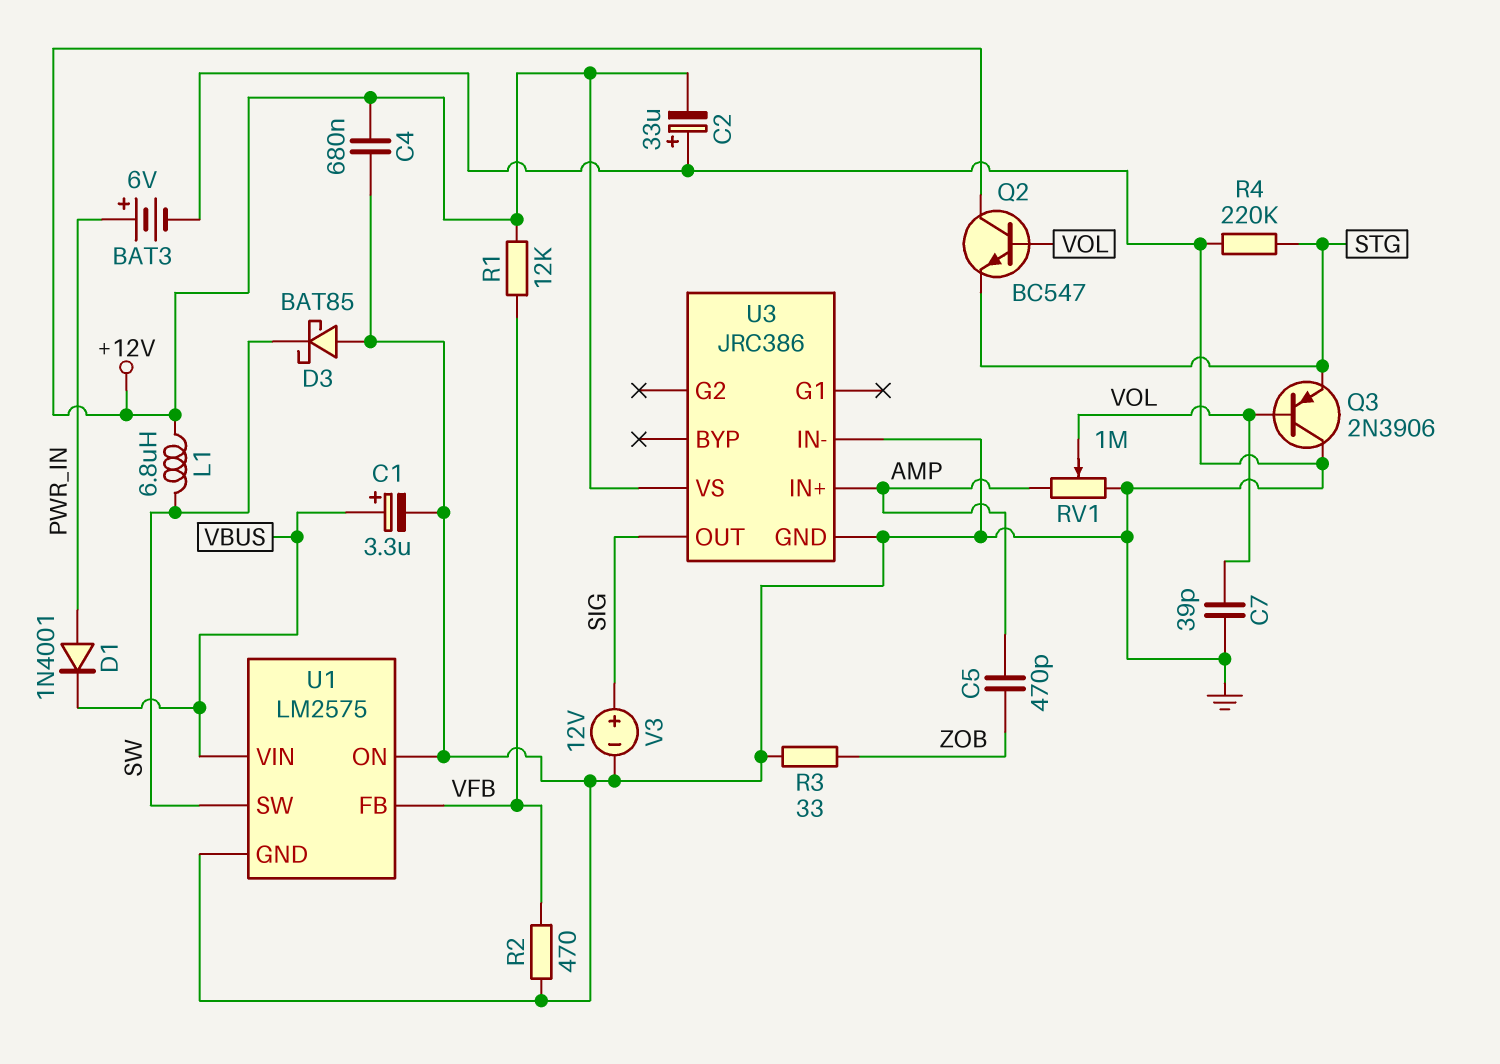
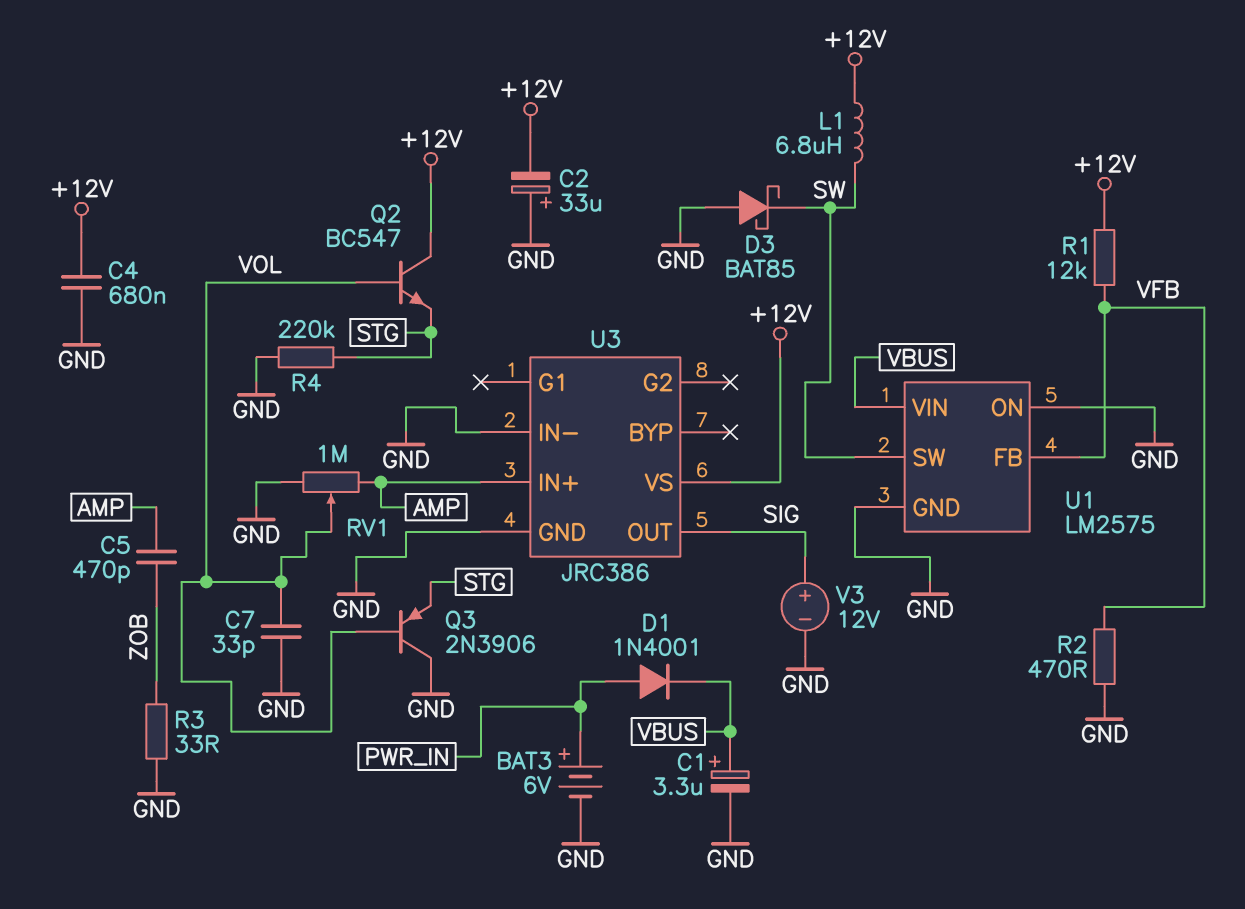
C7: 39pF (GND, VOL) -> 33pF (GND, VOL)

